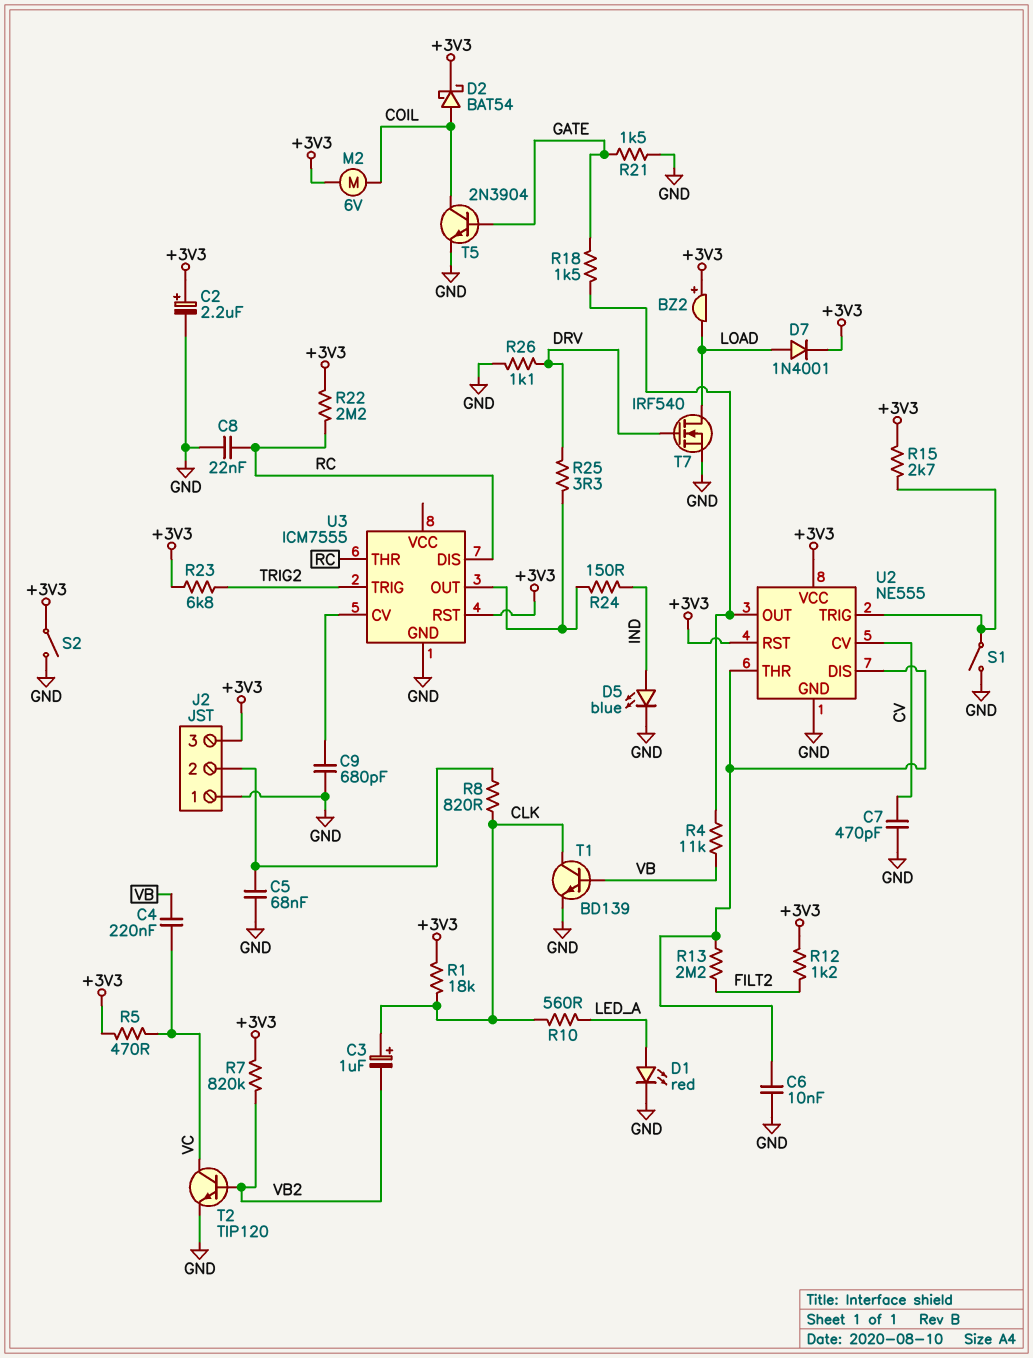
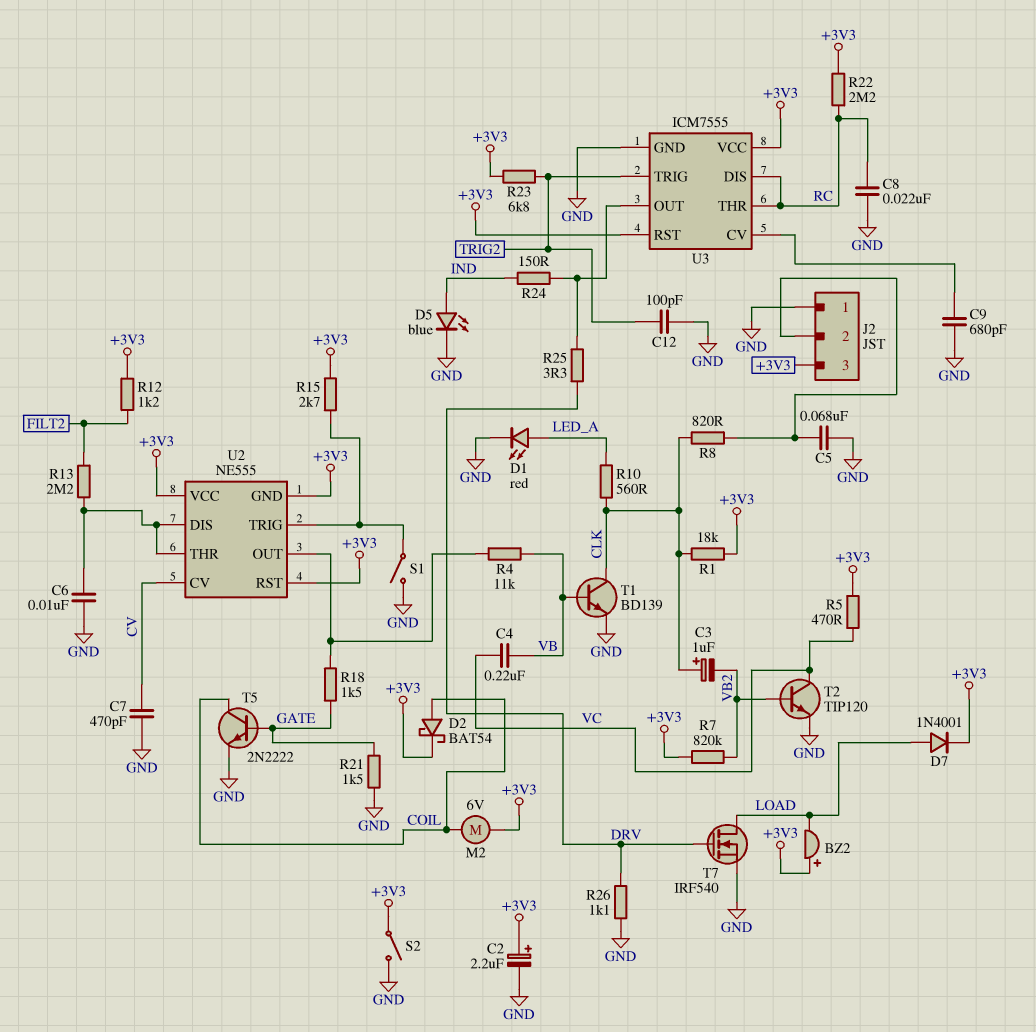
C12: none -> 100pF (GND, TRIG2)
T5: NPN 2N3904 (B GATE, C COIL, E GND) -> NPN 2N2222 (B GATE, C COIL, E GND)
U2 pin GND: GND -> +3V3
U3 pin VCC: none -> +3V3

